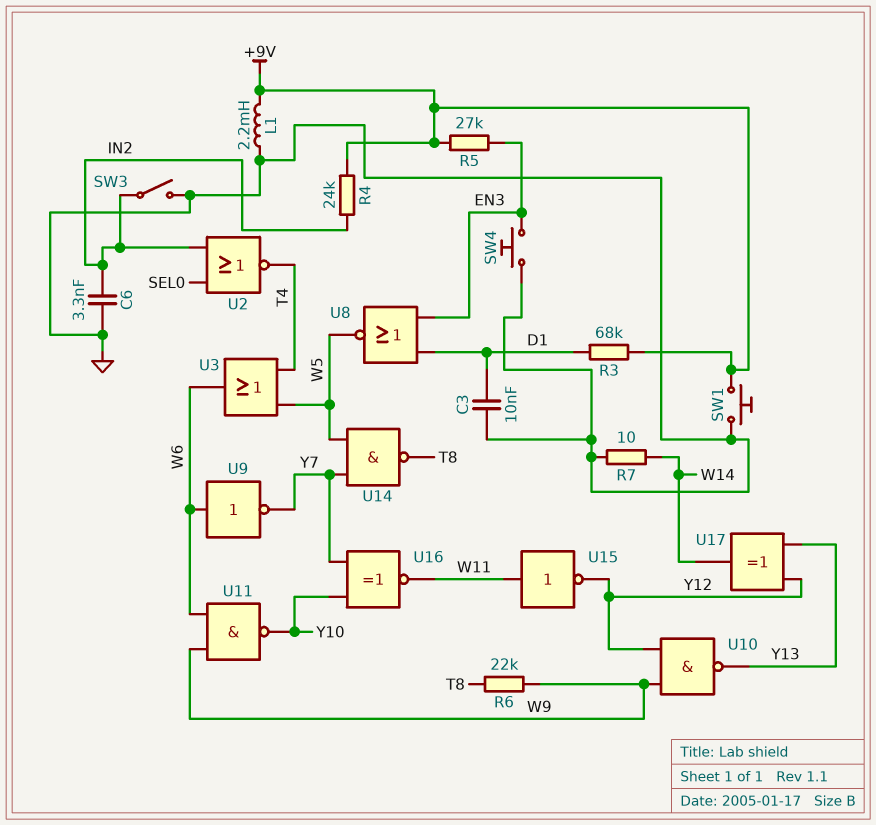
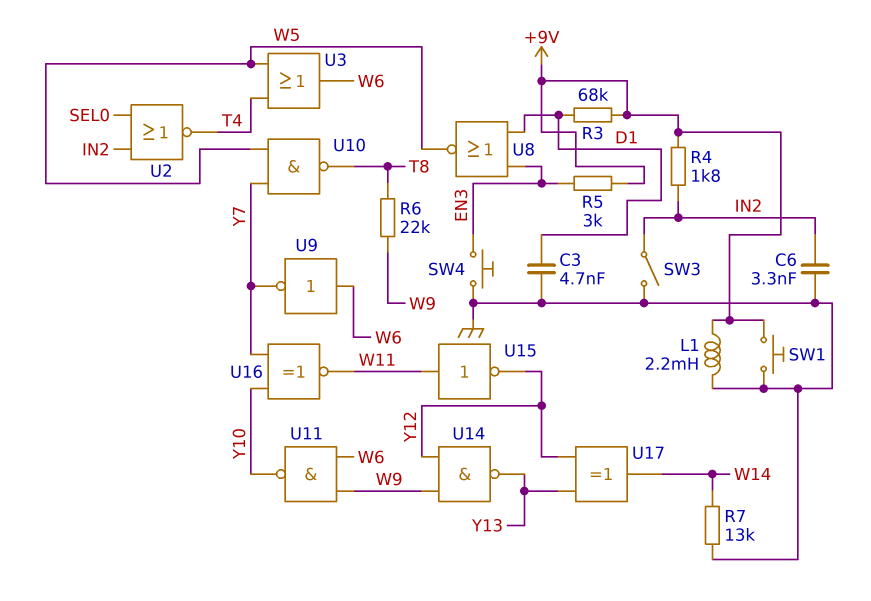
C3: 10nF (D1, GND) -> 4.7nF (D1, GND)
R4: 24k (+9V, IN2) -> 1.8k (+9V, IN2)
R5: 27k (+9V, EN3) -> 3k (+9V, EN3)
R7: 10 (GND, W14) -> 13k (GND, W14)
U10: NAND (in W9, in Y12, out Y13) -> NAND (in W5, in Y7, out T8)
U14: NAND (in W5, in Y7, out T8) -> NAND (in W9, in Y12, out Y13)

